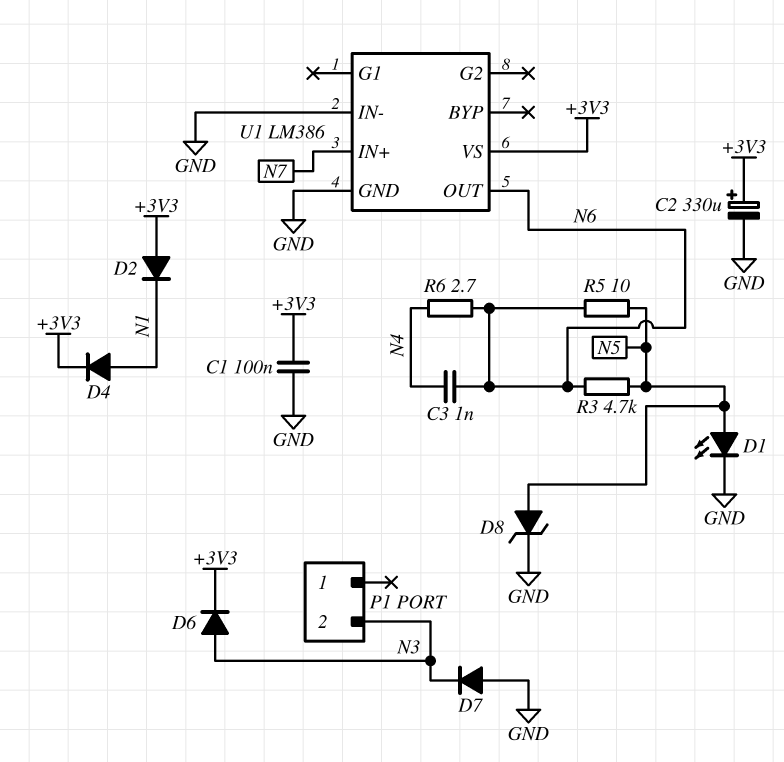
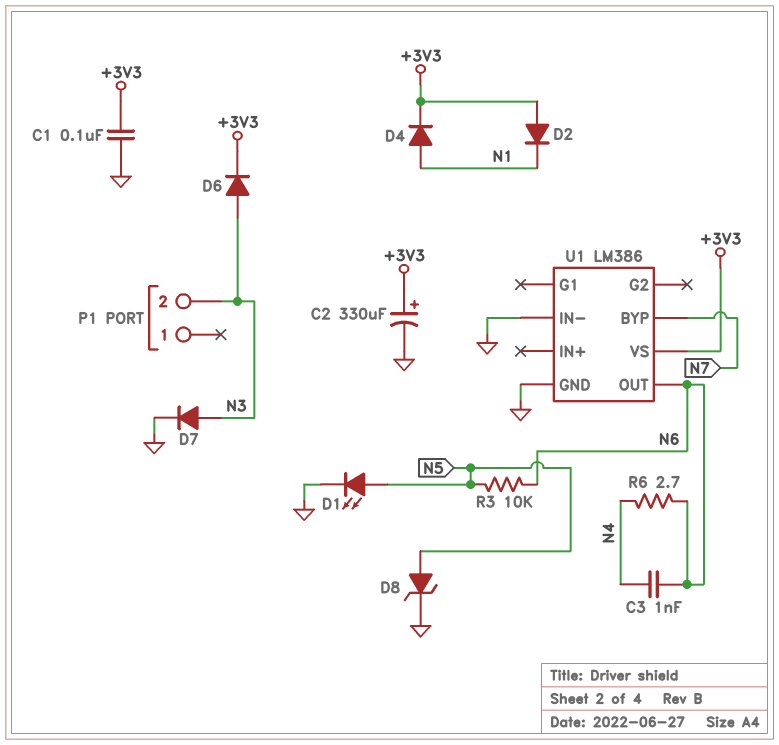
D7: diode (A GND, K N3) -> diode (A N3, K GND)
R3: 4.7k (N5, N6) -> 10k (N5, N6)
R5: 10 (N5, N6) -> none
U1 pin BYP: none -> N7
U1 pin IN+: N7 -> none

